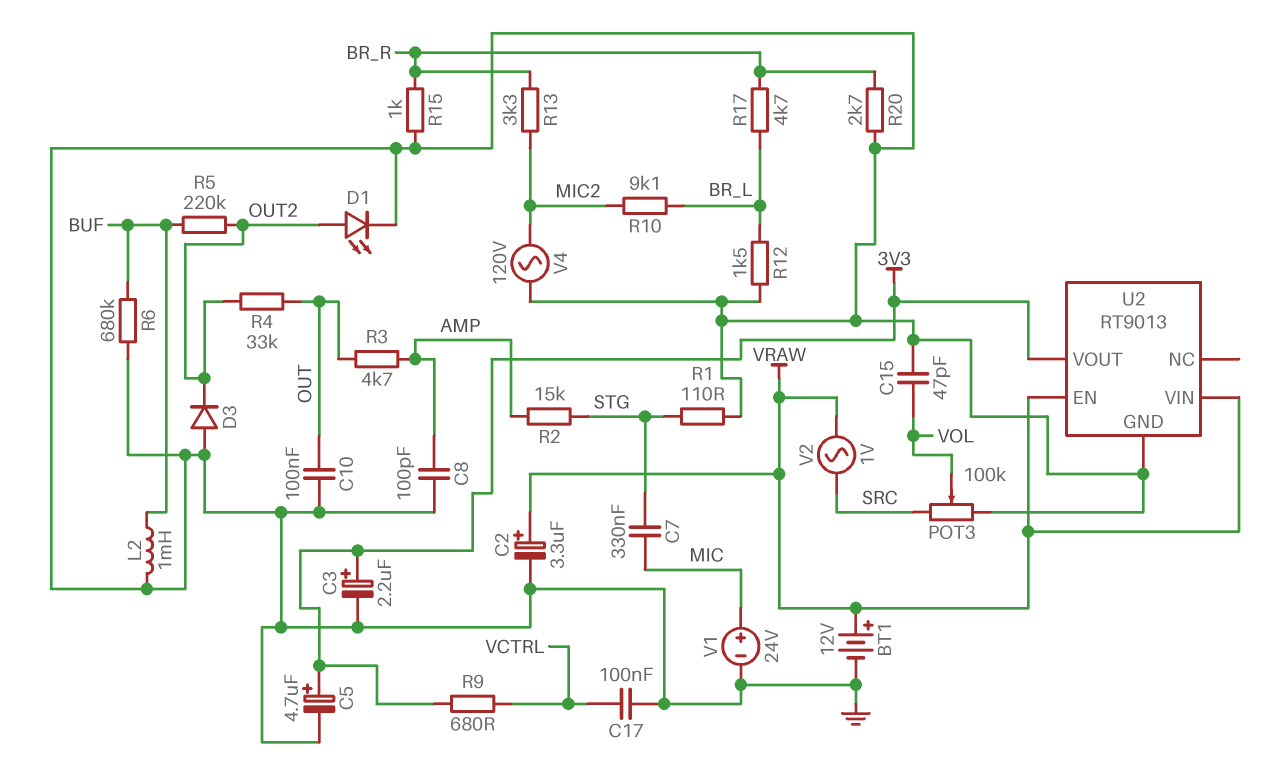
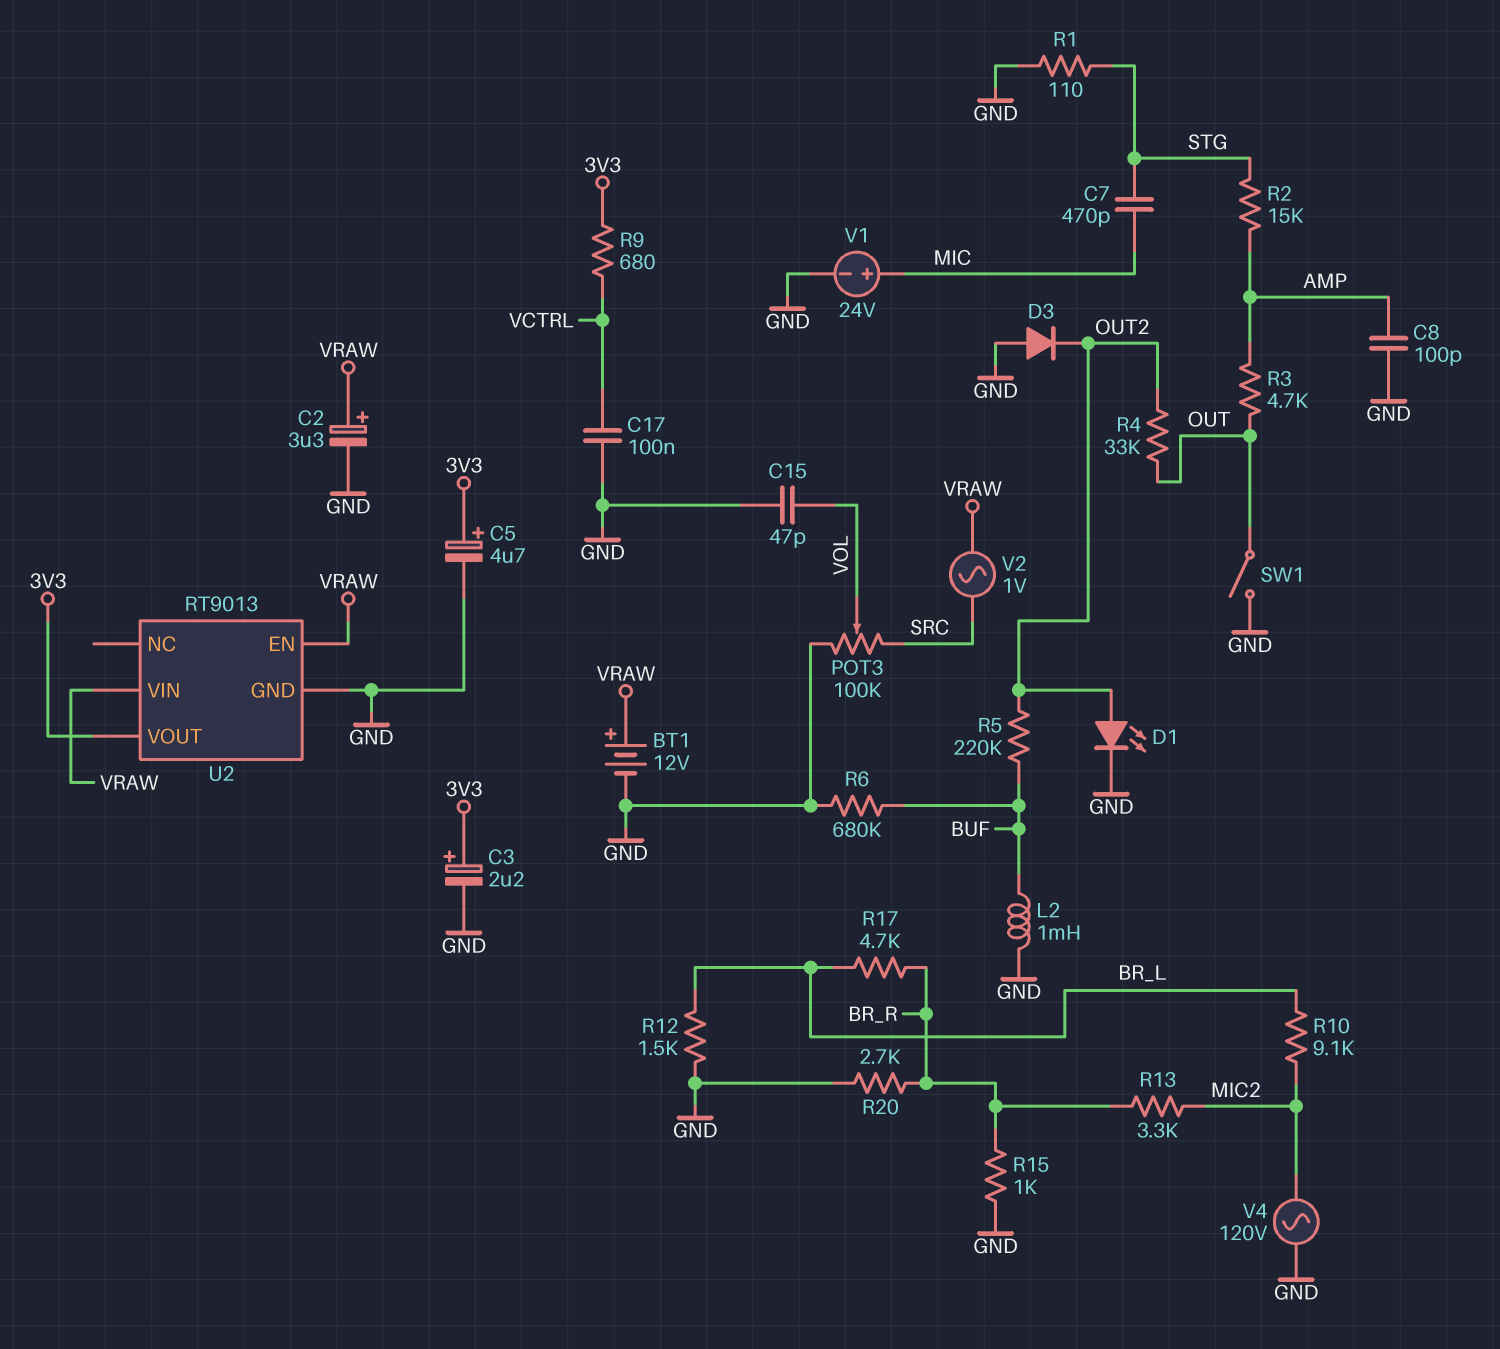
C7: 330nF (MIC, STG) -> 470pF (MIC, STG)
C10: 100nF (GND, OUT) -> none
SW1: none -> switch (GND, OUT)

